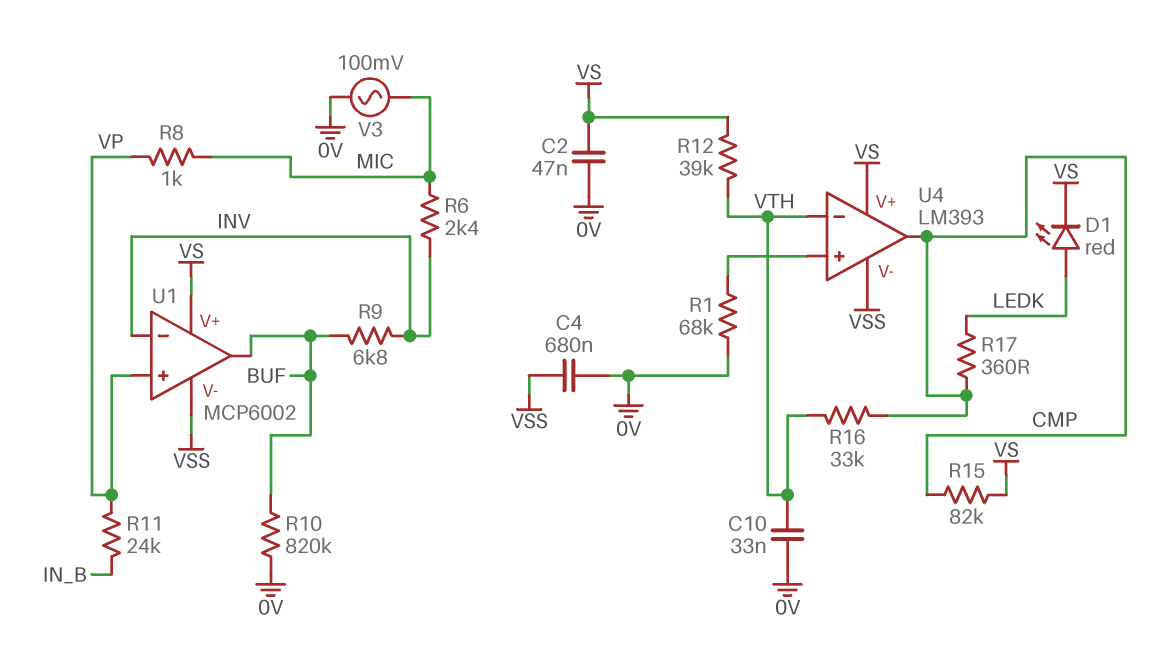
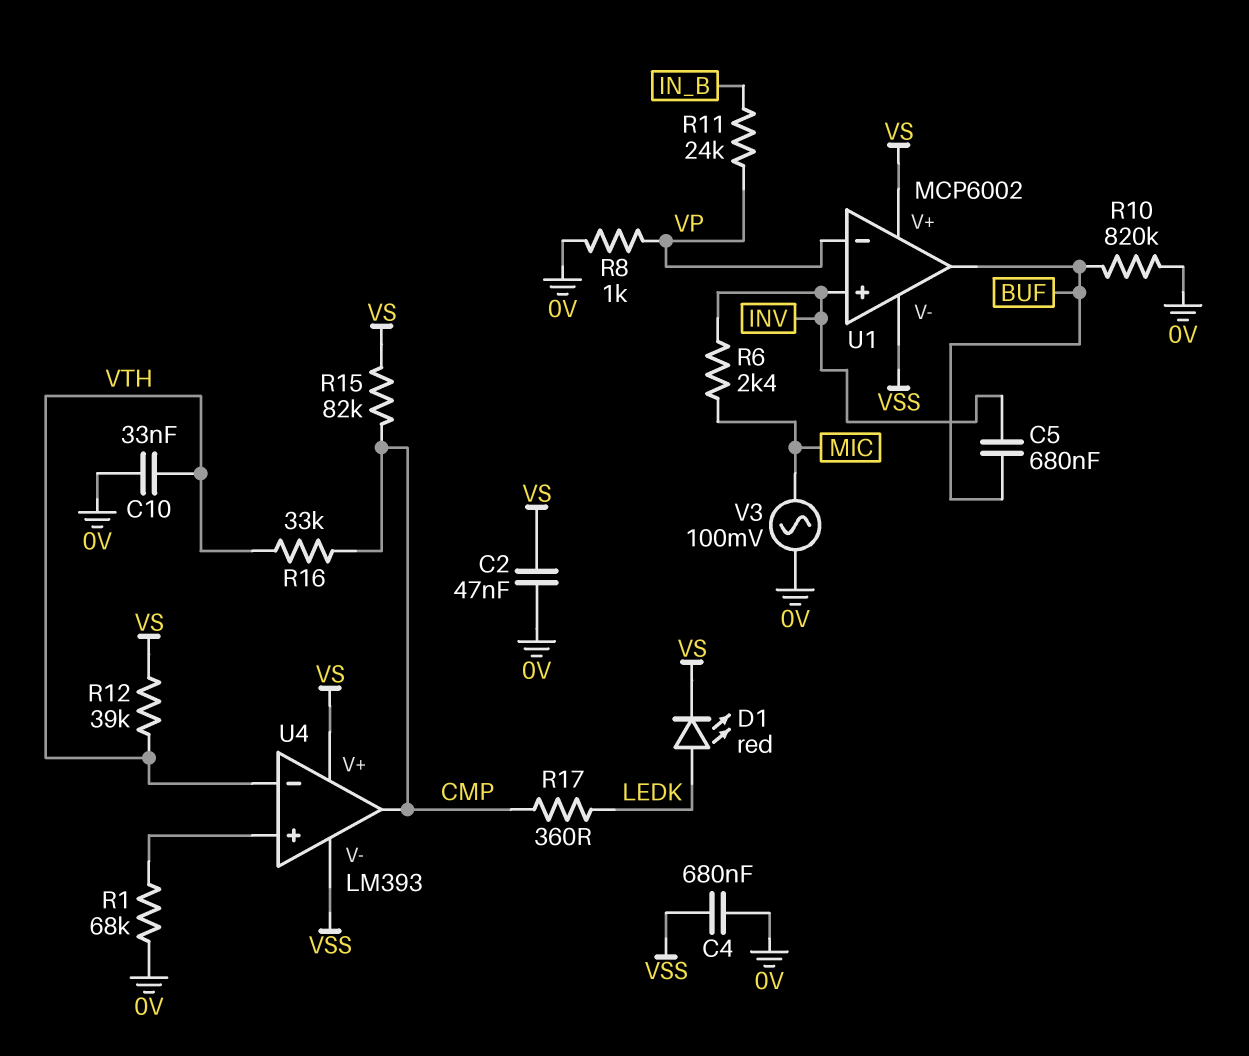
C5: none -> 680nF (BUF, INV)
R8: 1k (MIC, VP) -> 1k (0V, VP)
R9: 6.8k (BUF, INV) -> none
U1 pin in+: VP -> INV
U1 pin in-: INV -> VP

